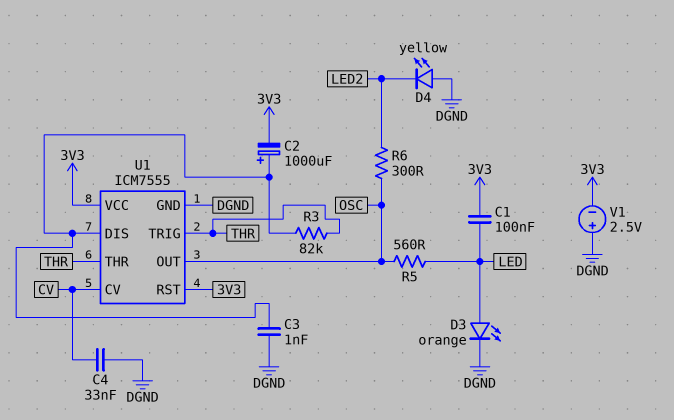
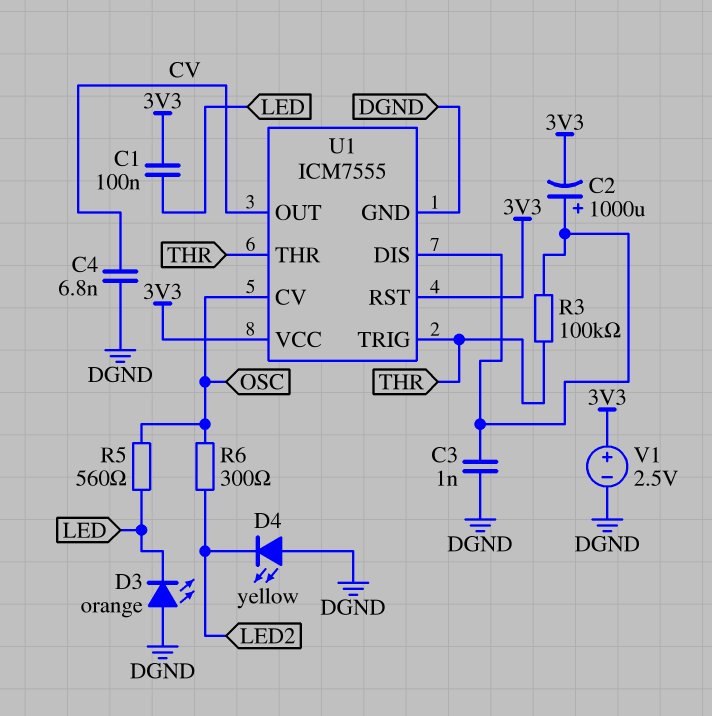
C4: 33nF (CV, DGND) -> 6.8nF (CV, DGND)
D3: LED orange (A LED, K DGND) -> LED orange (A DGND, K LED)
R3: 82k (THR, U1/DIS) -> 100k (THR, U1/DIS)
U1 pin CV: CV -> OSC
U1 pin OUT: OSC -> CV
V1: 2.5V (plus DGND, minus 3V3) -> 2.5V (plus 3V3, minus DGND)

